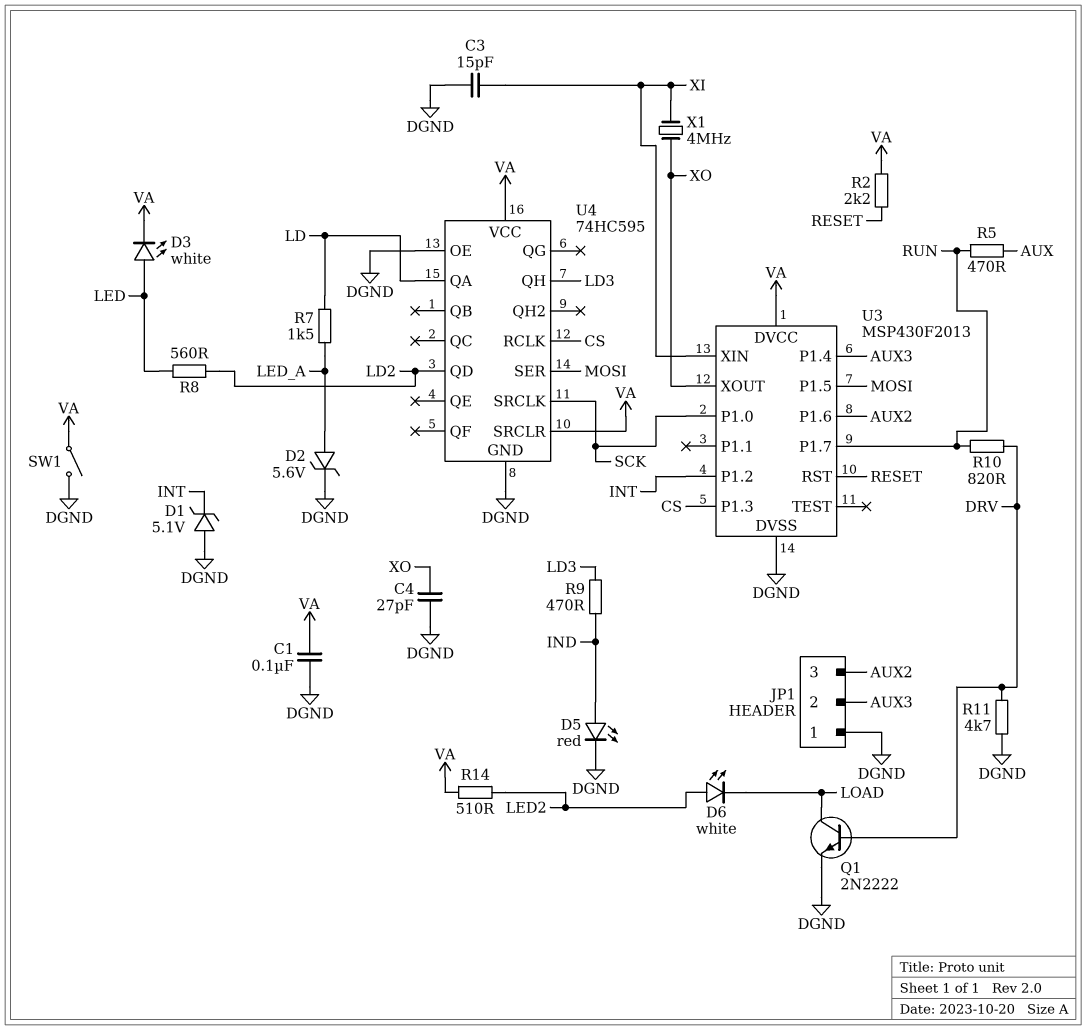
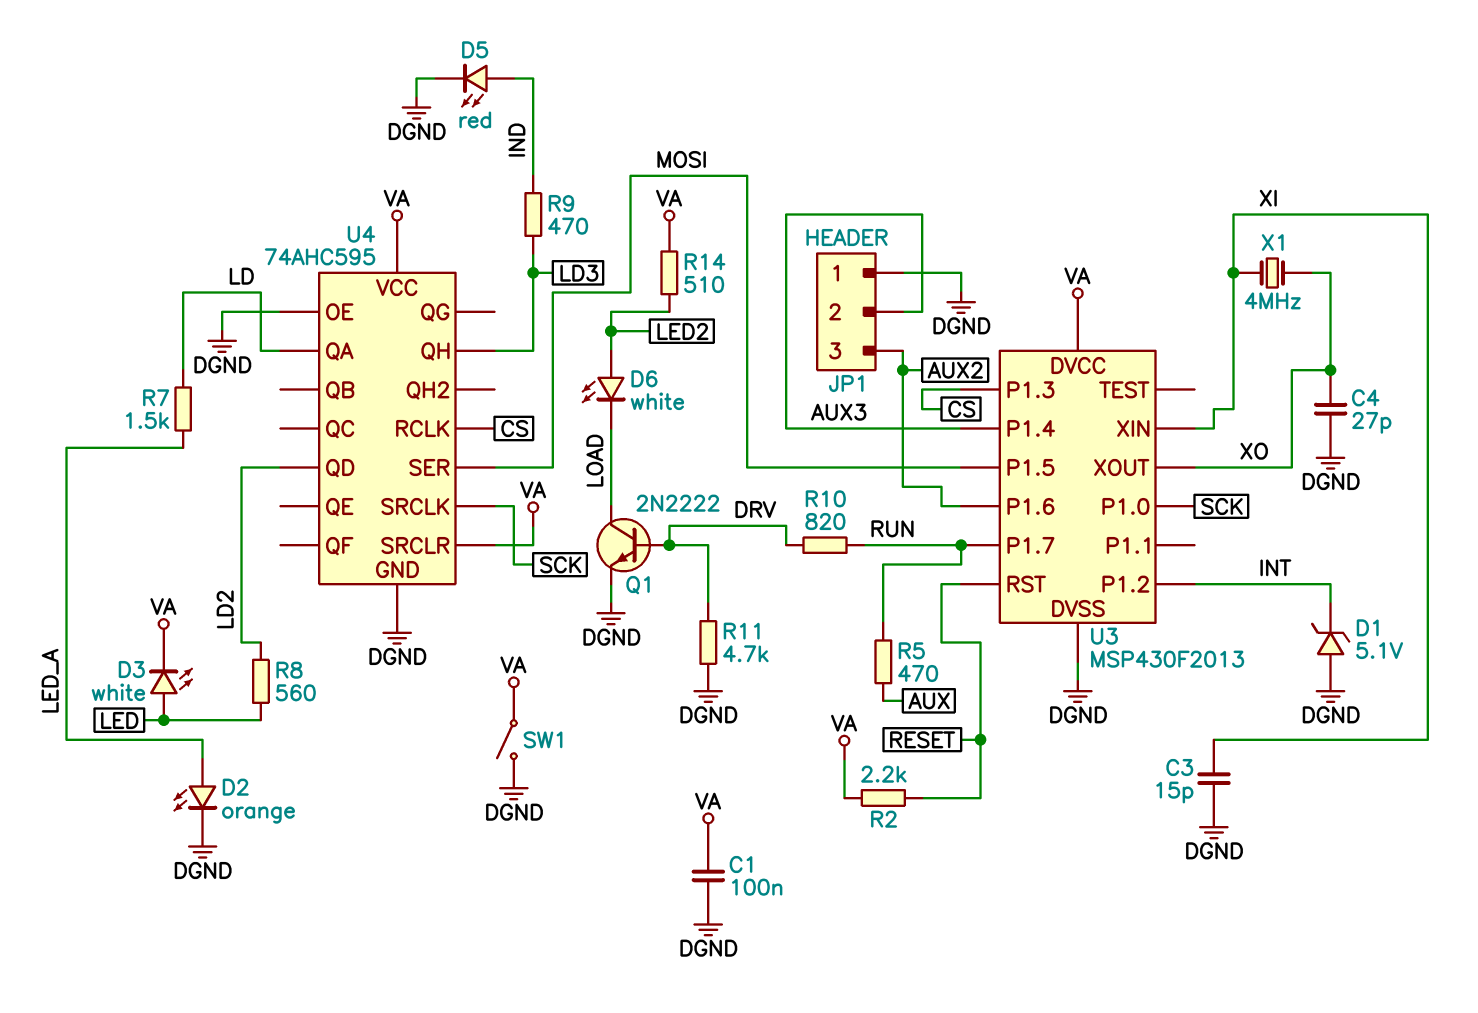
D2: zener 5.6V (A LED_A, K DGND) -> LED orange (A LED_A, K DGND)
U4: 74HC595 -> 74AHC595

